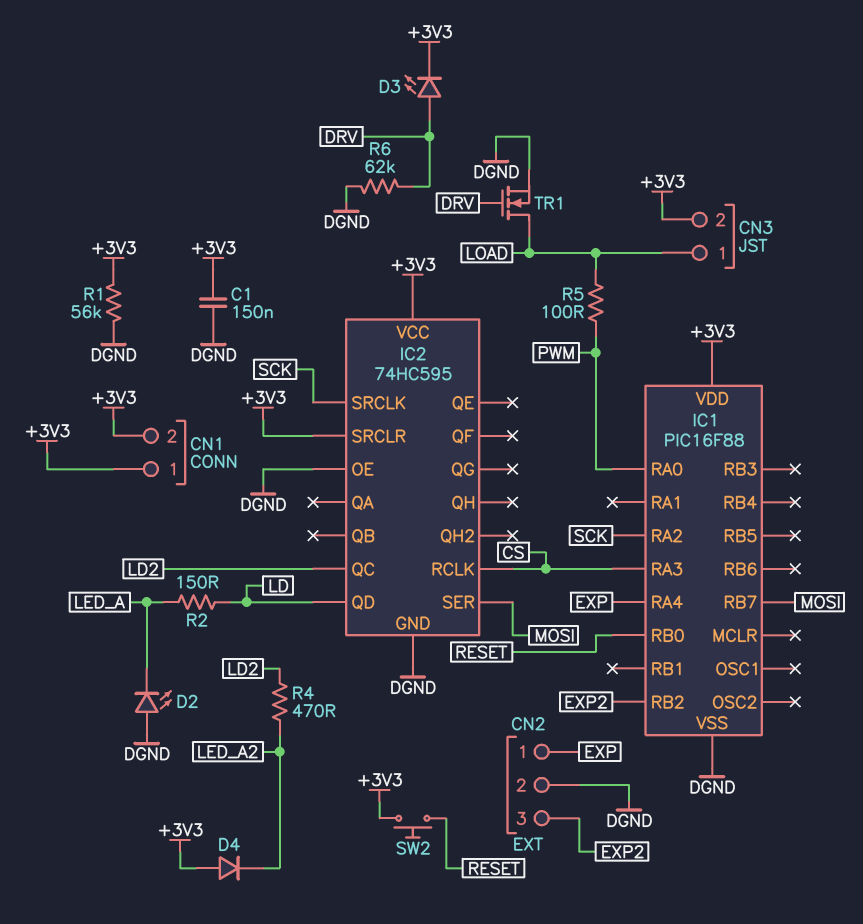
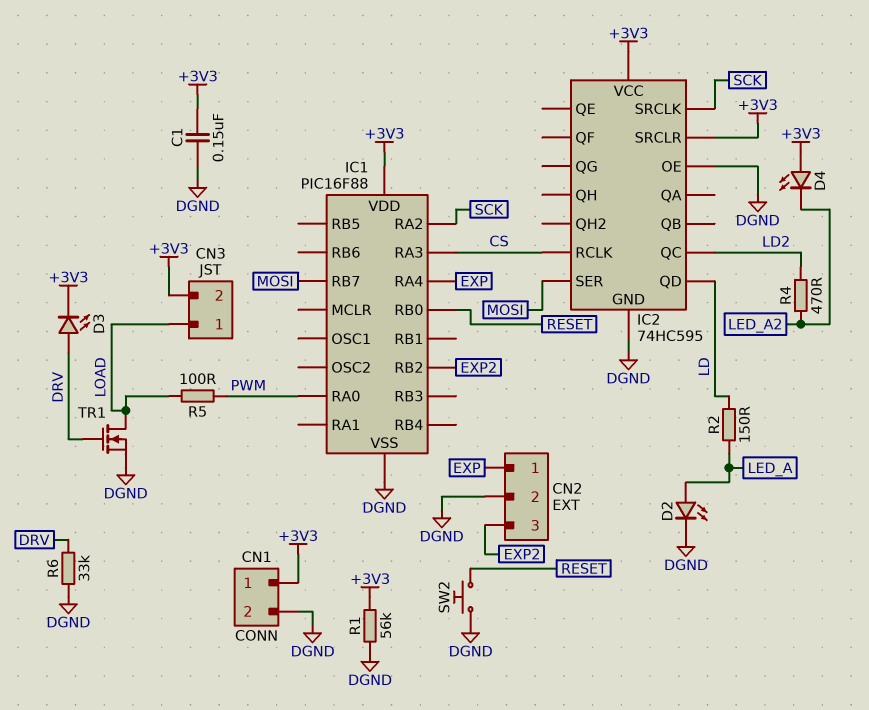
CN1 pin 2: +3V3 -> DGND
D2: LED (A DGND, K LED_A) -> LED (A LED_A, K DGND)
D4: diode (A +3V3, K LED_A2) -> LED (A +3V3, K LED_A2)
R6: 62k (DGND, DRV) -> 33k (DGND, DRV)
SW2: button (+3V3, RESET) -> button (DGND, RESET)

